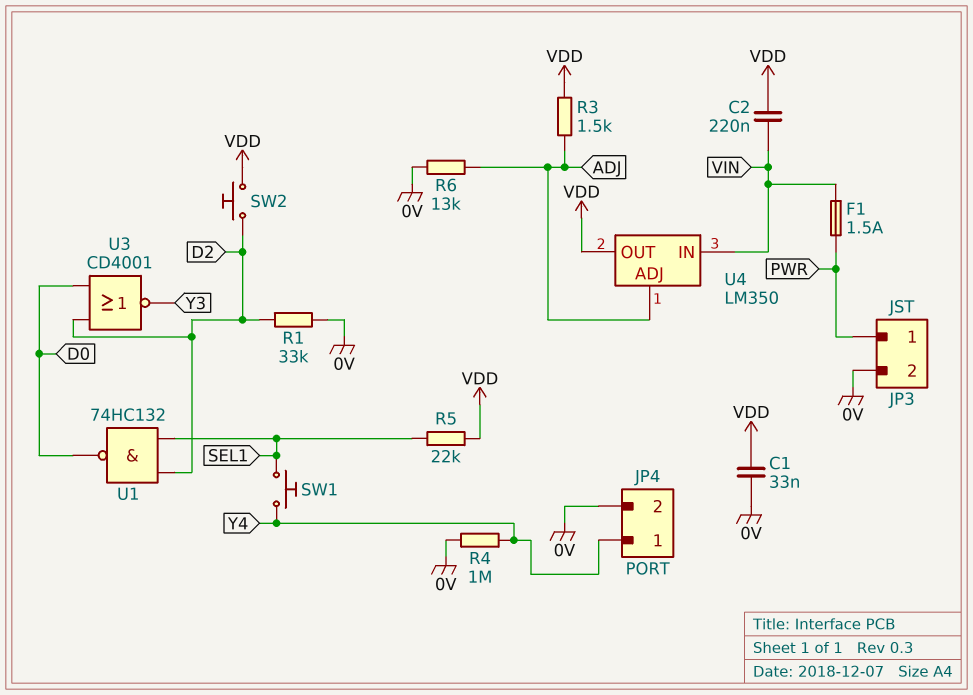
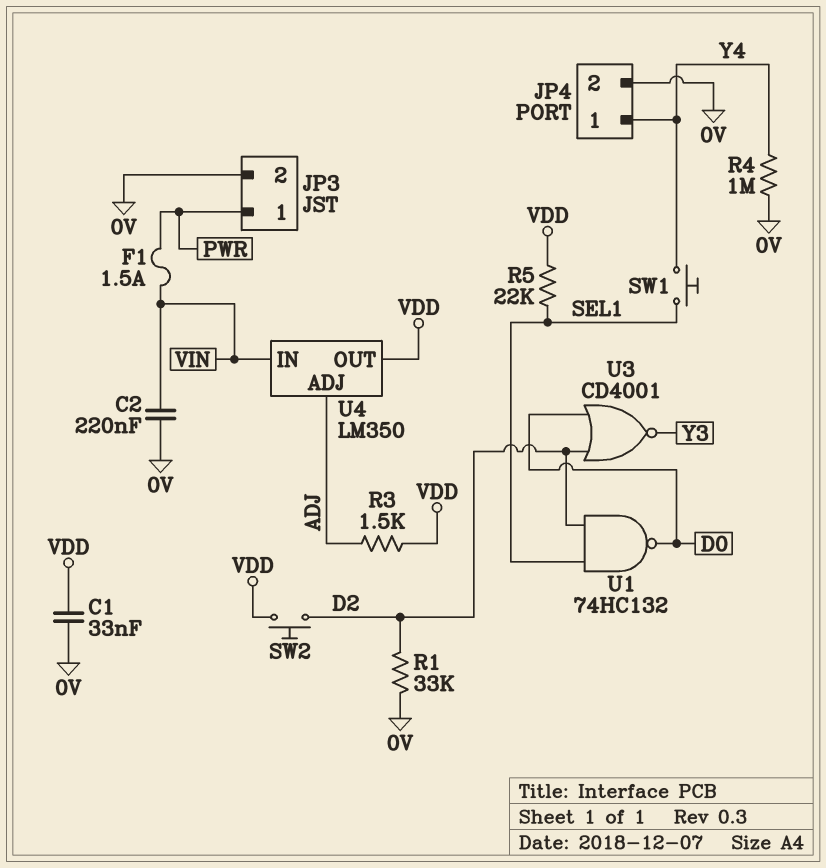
C2: 220nF (VDD, VIN) -> 220nF (0V, VIN)
R6: 13k (0V, ADJ) -> none

